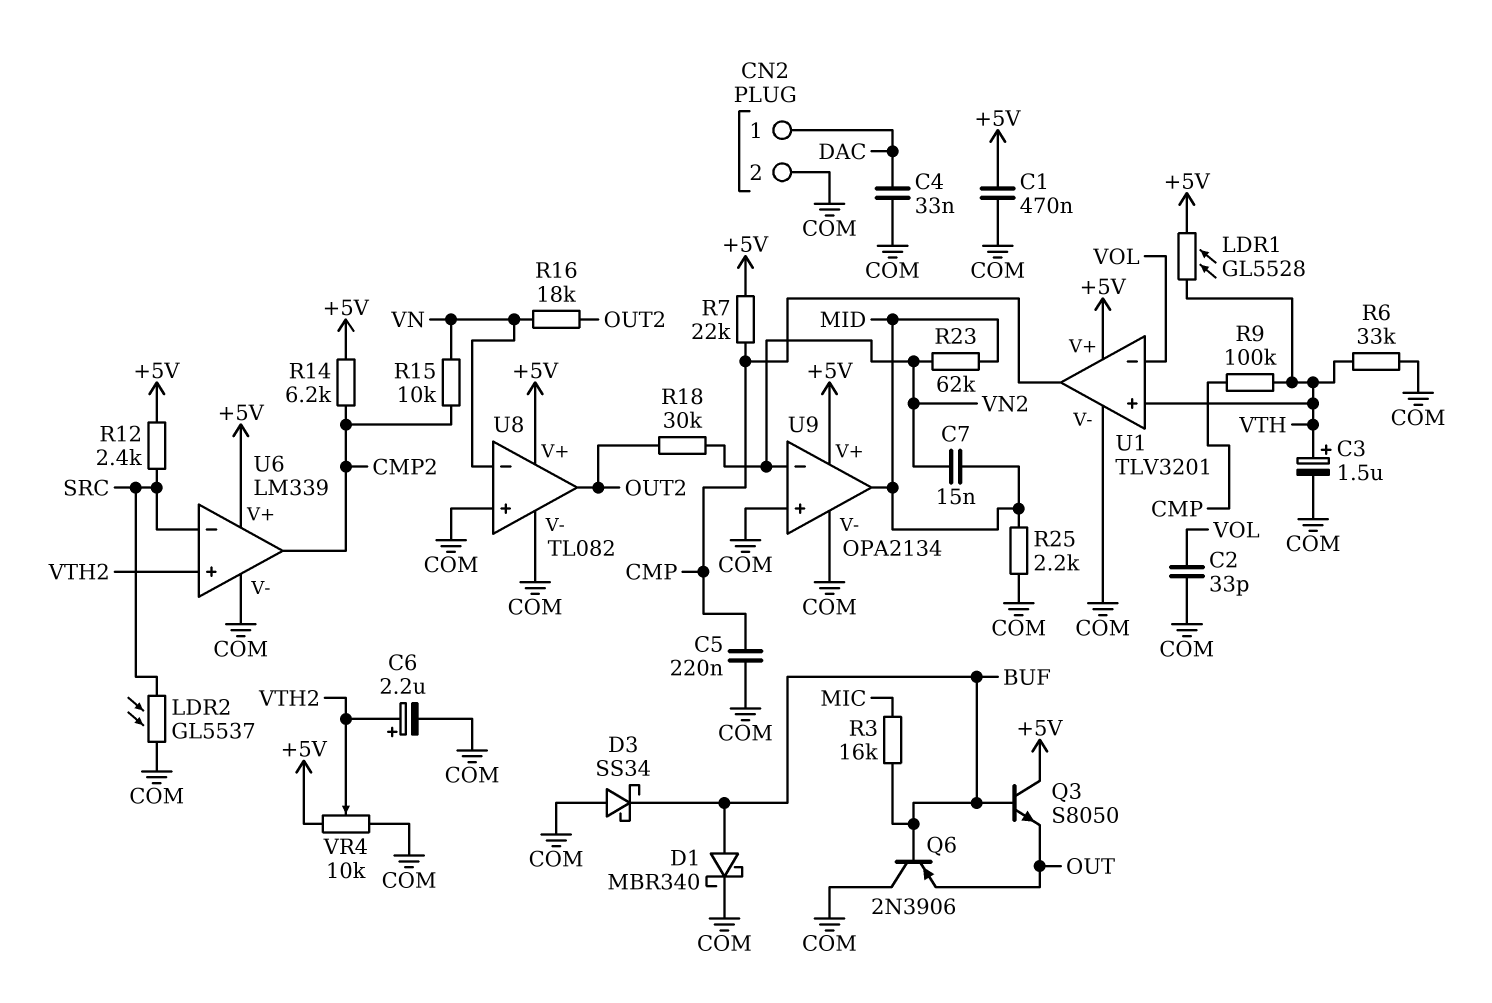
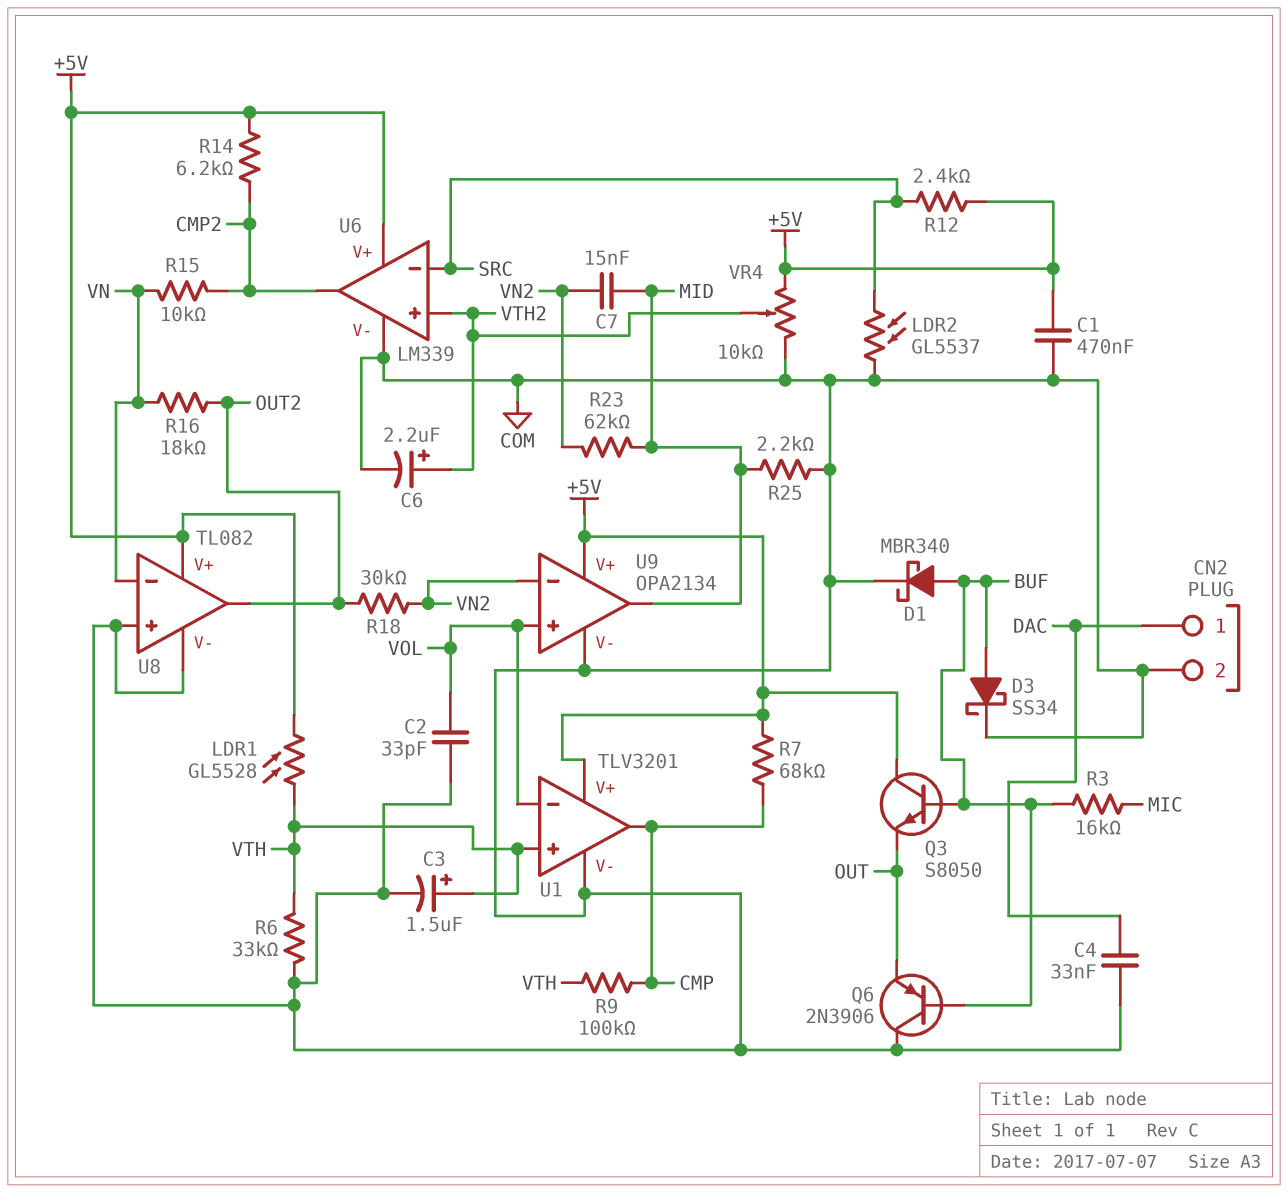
C5: 220nF (CMP, COM) -> none
D3: schottky SS34 (A COM, K BUF) -> schottky SS34 (A BUF, K COM)
R7: 22k (+5V, CMP) -> 68k (+5V, CMP)
U9 pin in+: COM -> VOL

